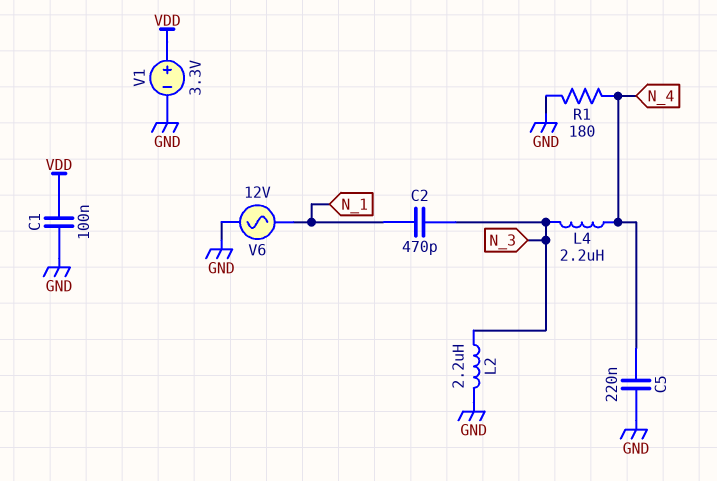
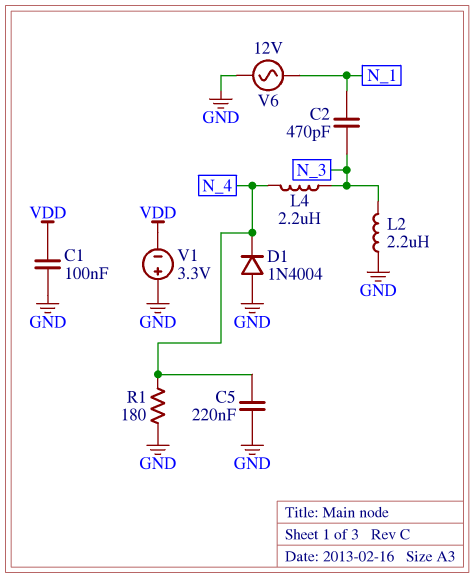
D1: none -> diode 1N4004 (A GND, K N_4)
V1: 3.3V (plus VDD, minus GND) -> 3.3V (plus GND, minus VDD)

